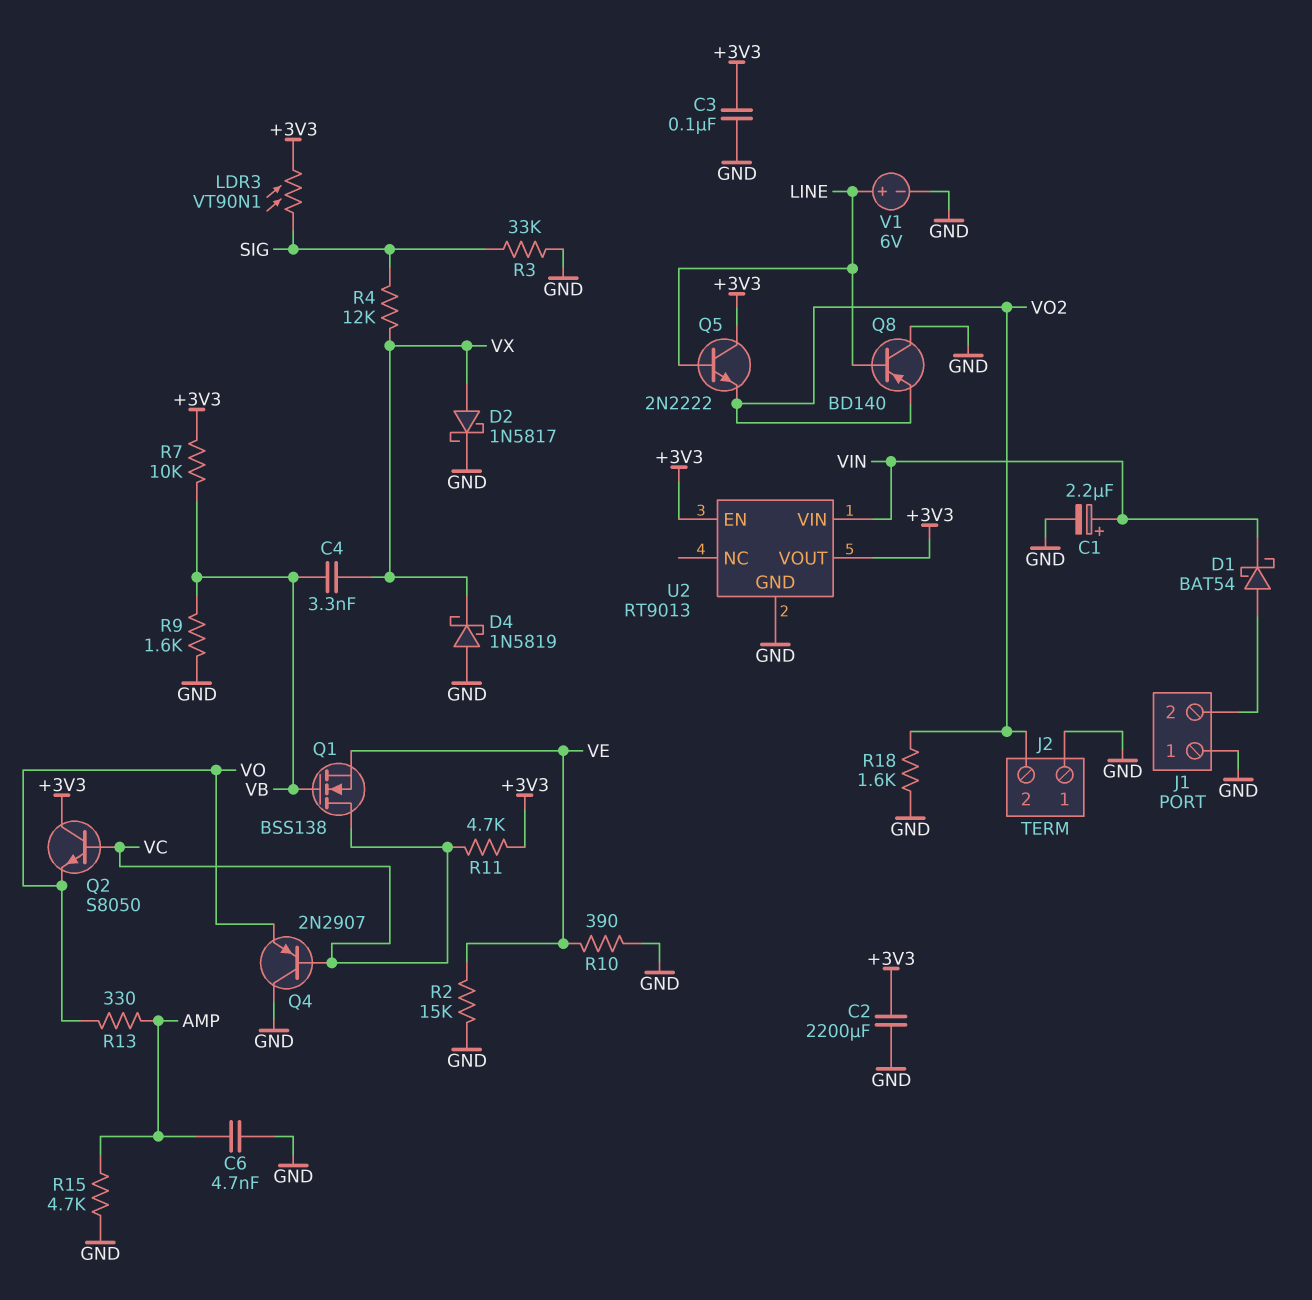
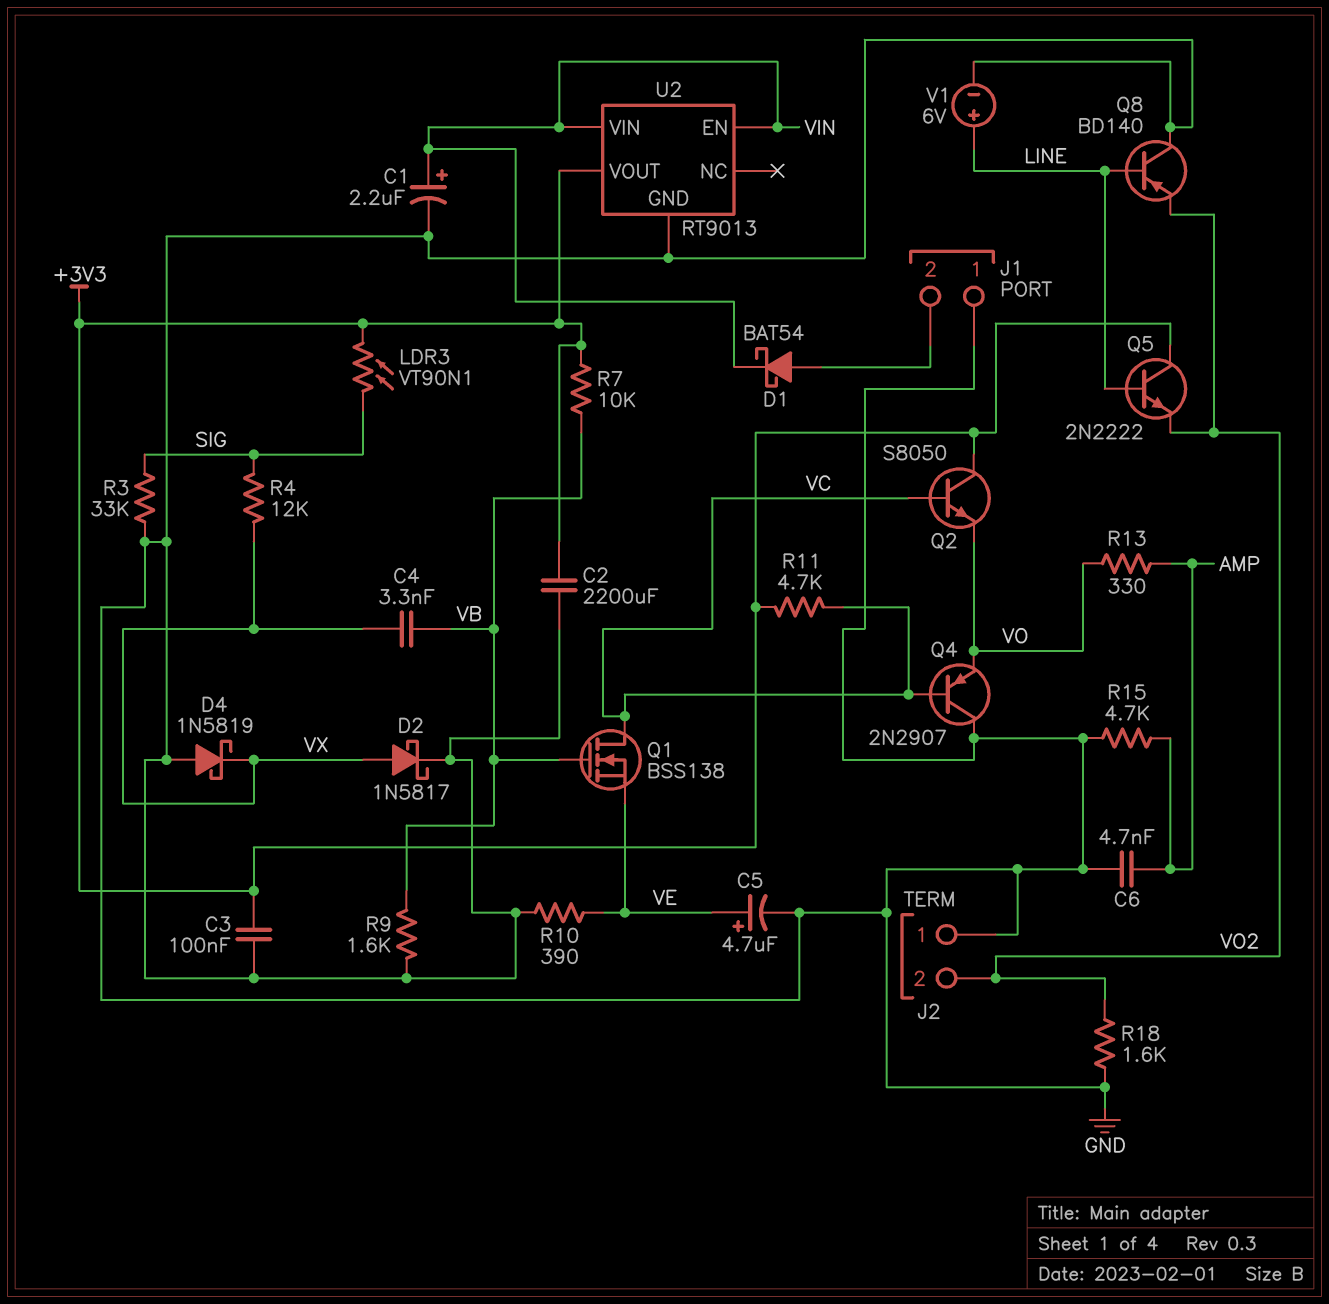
C5: none -> 4.7uF (plus VE, minus GND)
R2: 15k (GND, VE) -> none
U2 pin EN: +3V3 -> VIN

